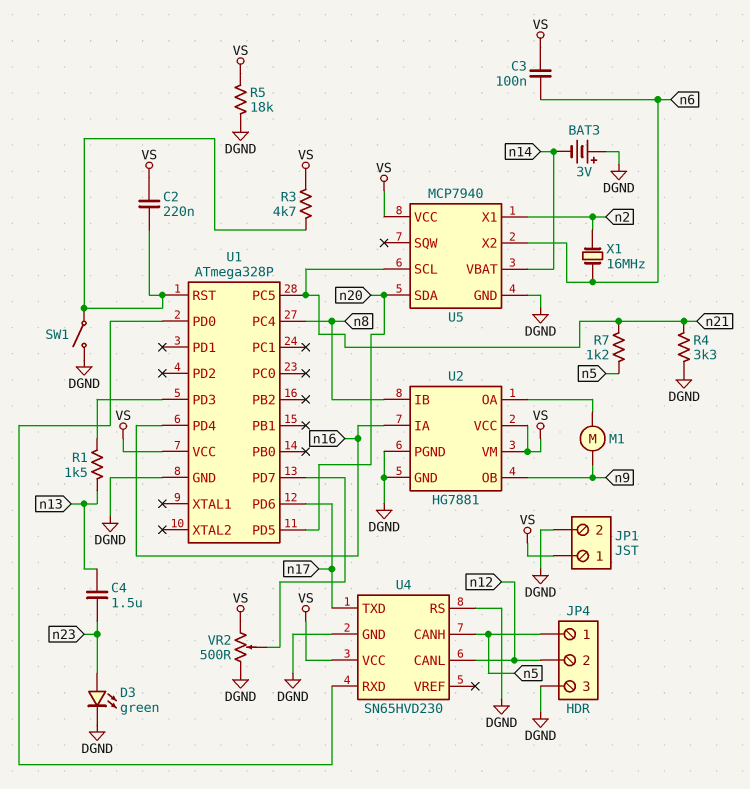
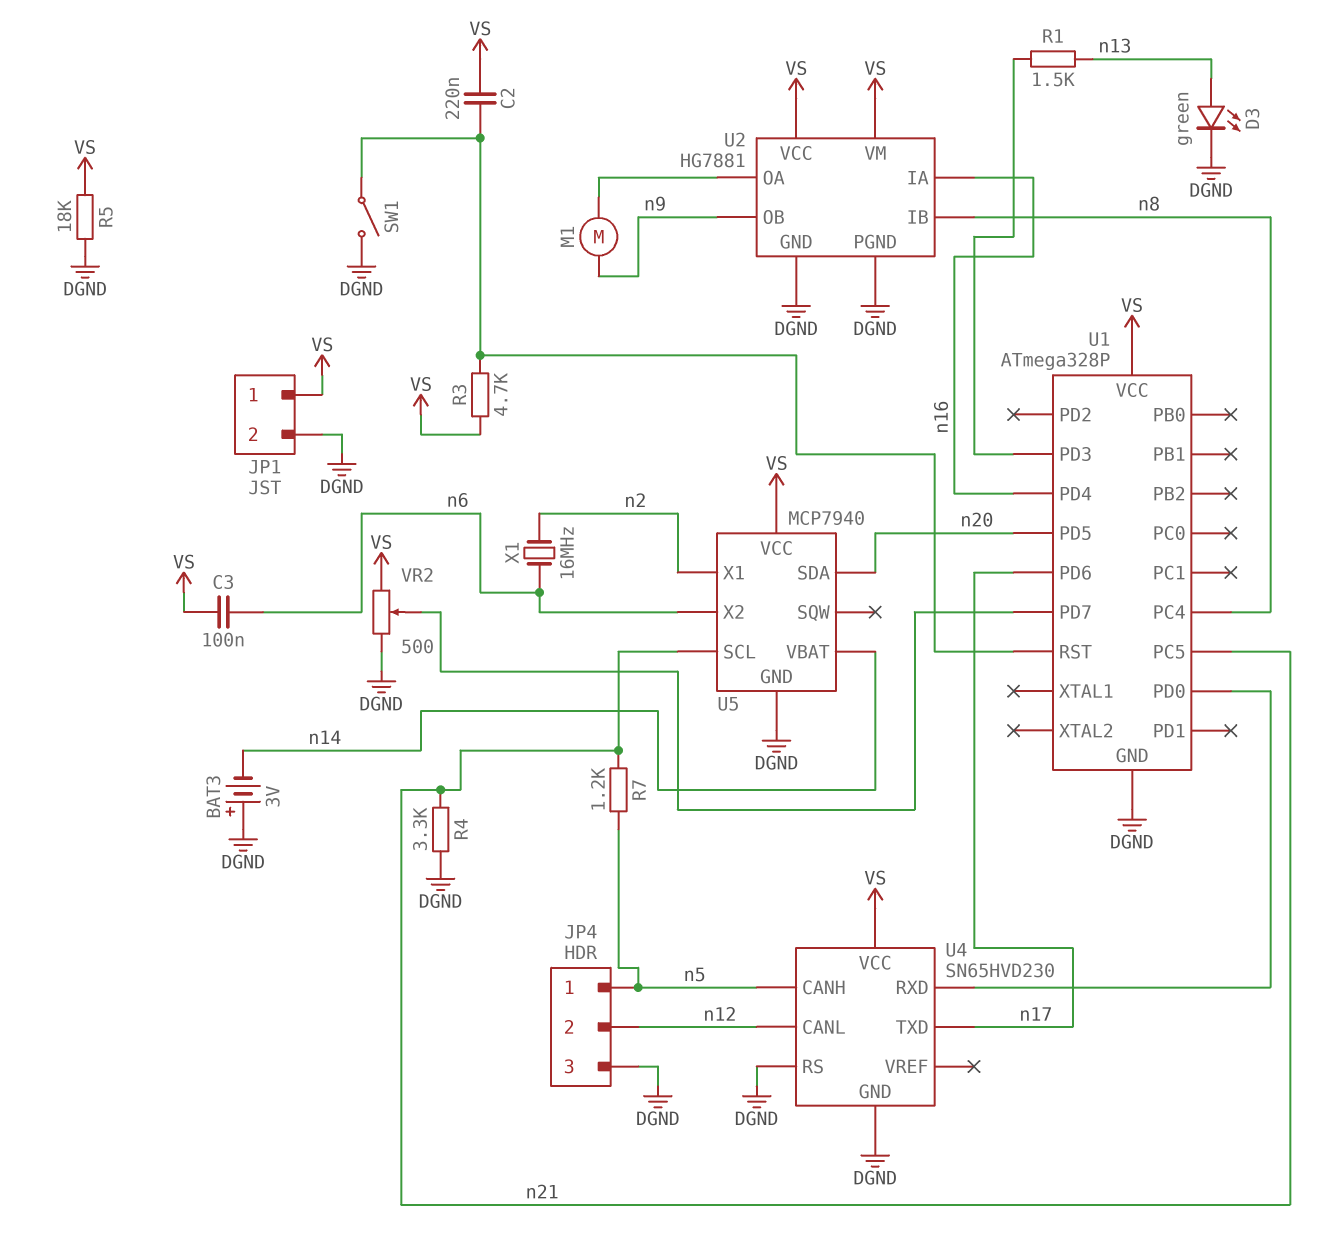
C4: 1.5uF (n13, n23) -> none
D3: LED green (A n23, K DGND) -> LED green (A n13, K DGND)

